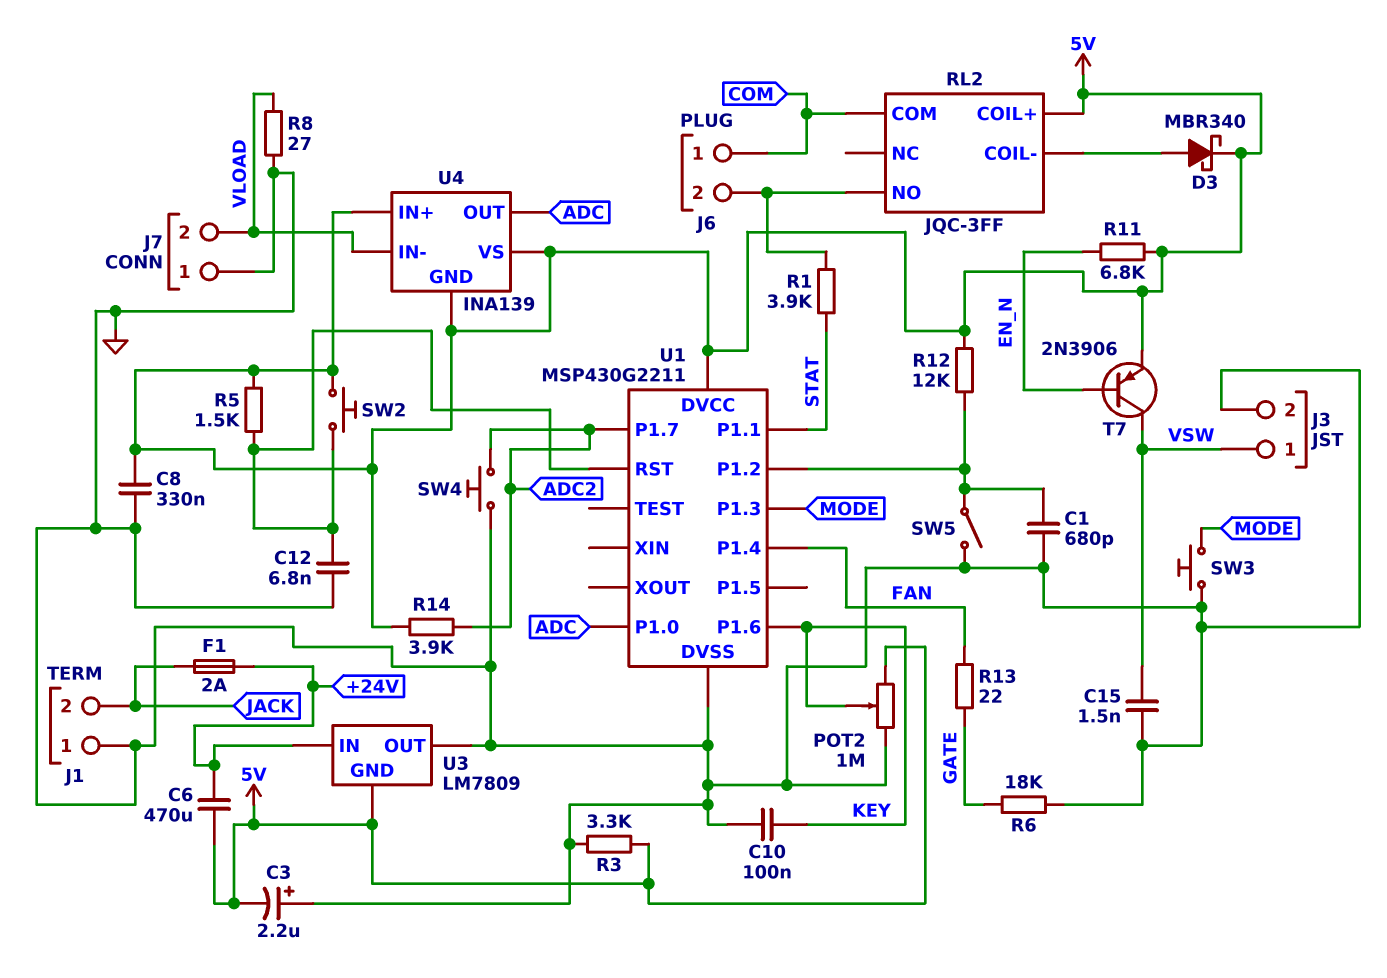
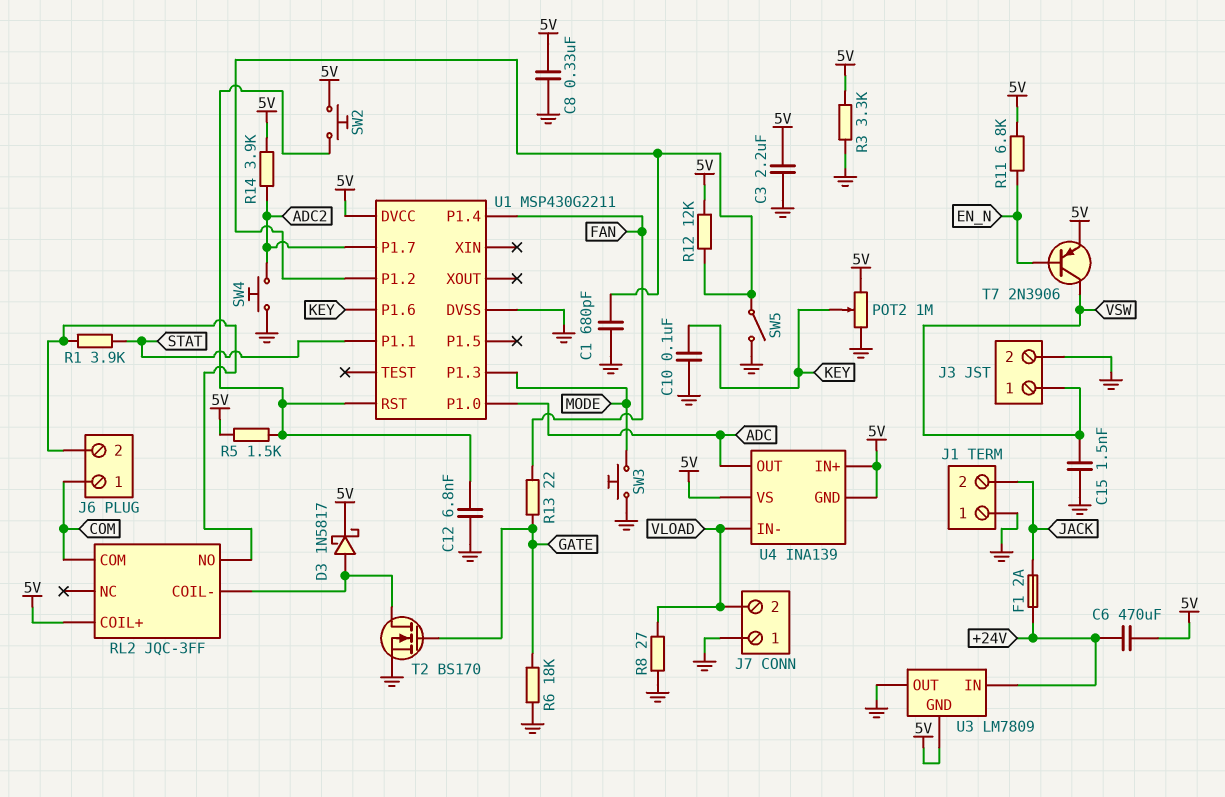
C3: 2.2uF (plus GND, minus 5V) -> 2.2uF (5V, GND)
D3: schottky MBR340 (A RL2/COIL-, K 5V) -> schottky 1N5817 (A RL2/COIL-, K 5V)
T2: none -> NMOS BS170 (G GATE, D RL2/COIL-, S GND)

